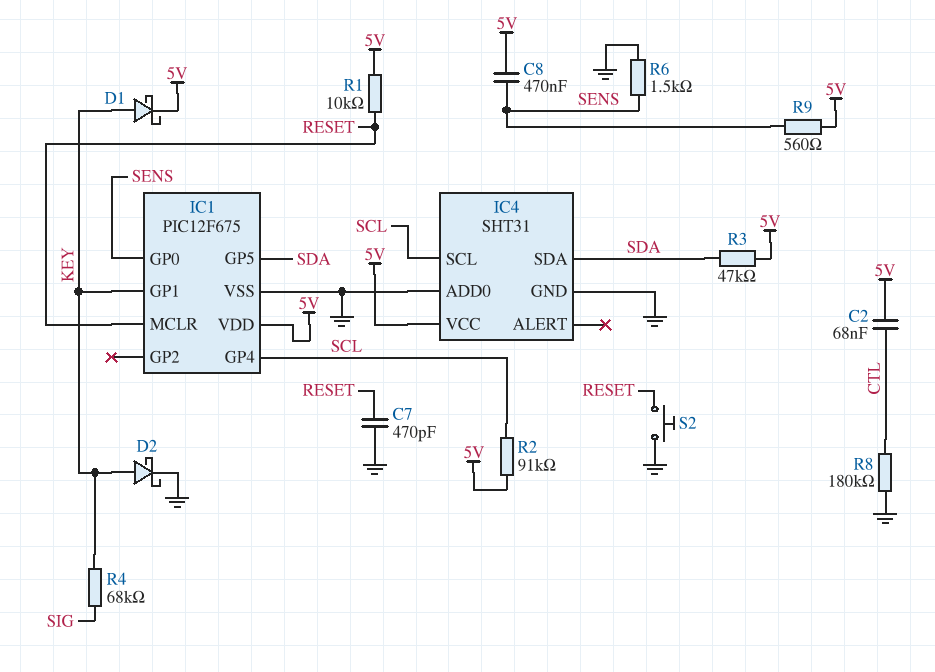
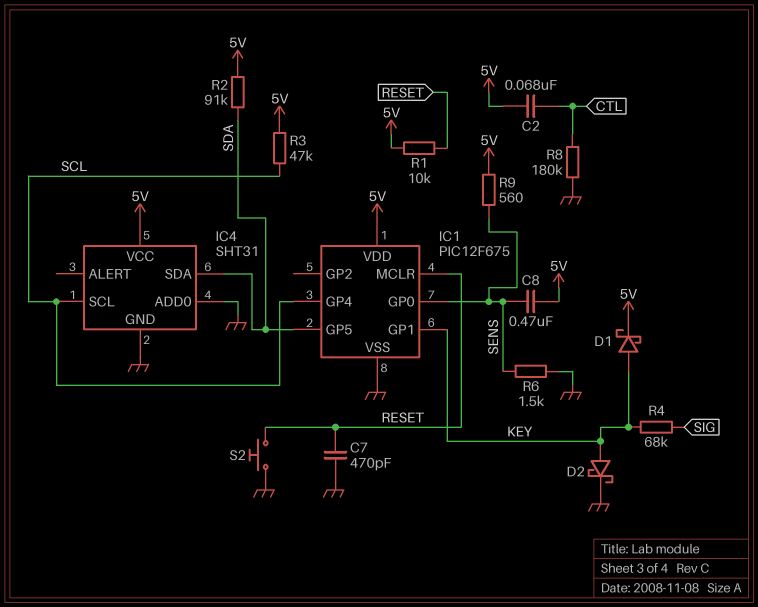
R2: 91k (5V, SCL) -> 91k (5V, SDA)
R3: 47k (5V, SDA) -> 47k (5V, SCL)

